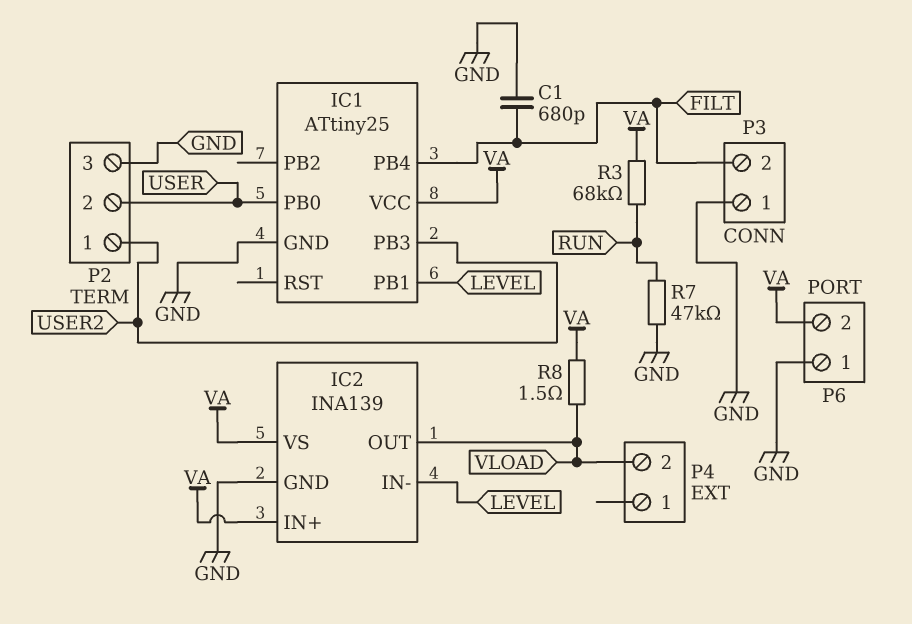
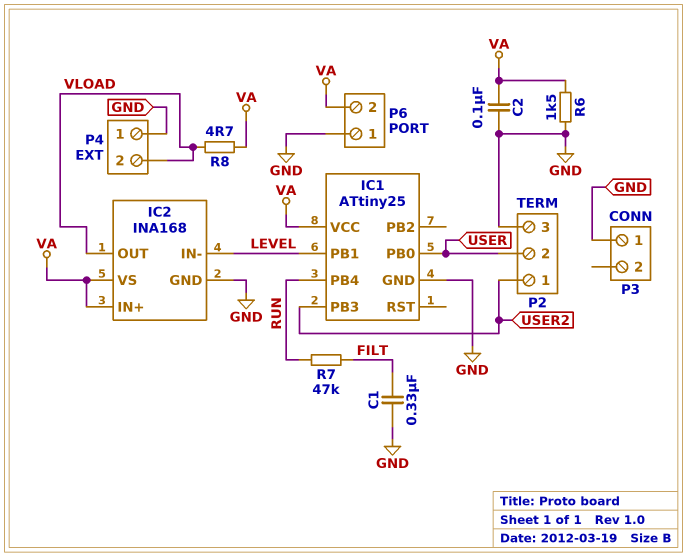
C1: 680pF (FILT, GND) -> 330nF (FILT, GND)
C2: none -> 100nF (GND, VA)
IC1 pin PB4: FILT -> RUN
IC2: INA139 -> INA168
P3 pin 2: FILT -> none
P4 pin 1: none -> GND
R3: 68k (RUN, VA) -> none
R6: none -> 1.5k (GND, VA)
R7: 47k (GND, RUN) -> 47k (FILT, RUN)
R8: 1.5 (VA, VLOAD) -> 4.7 (VA, VLOAD)

